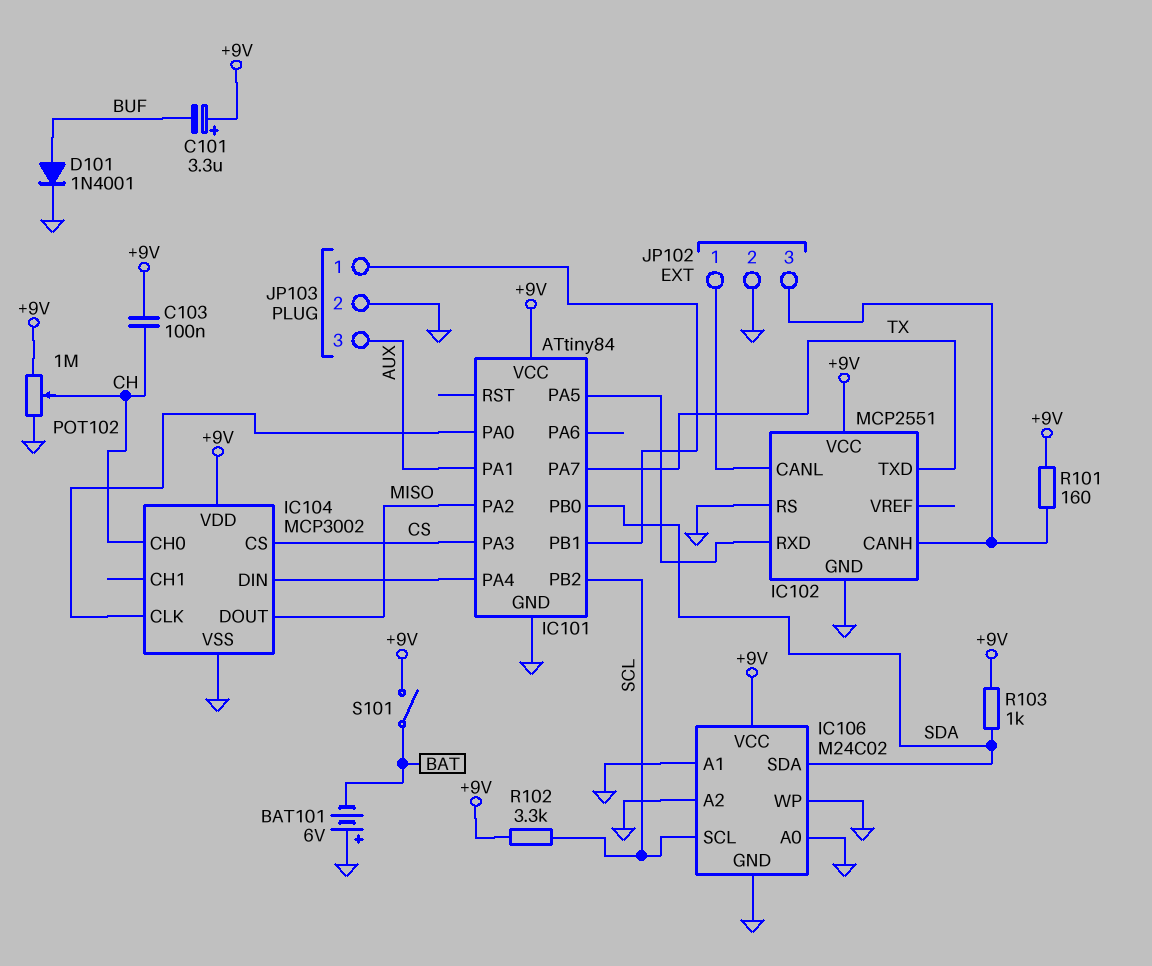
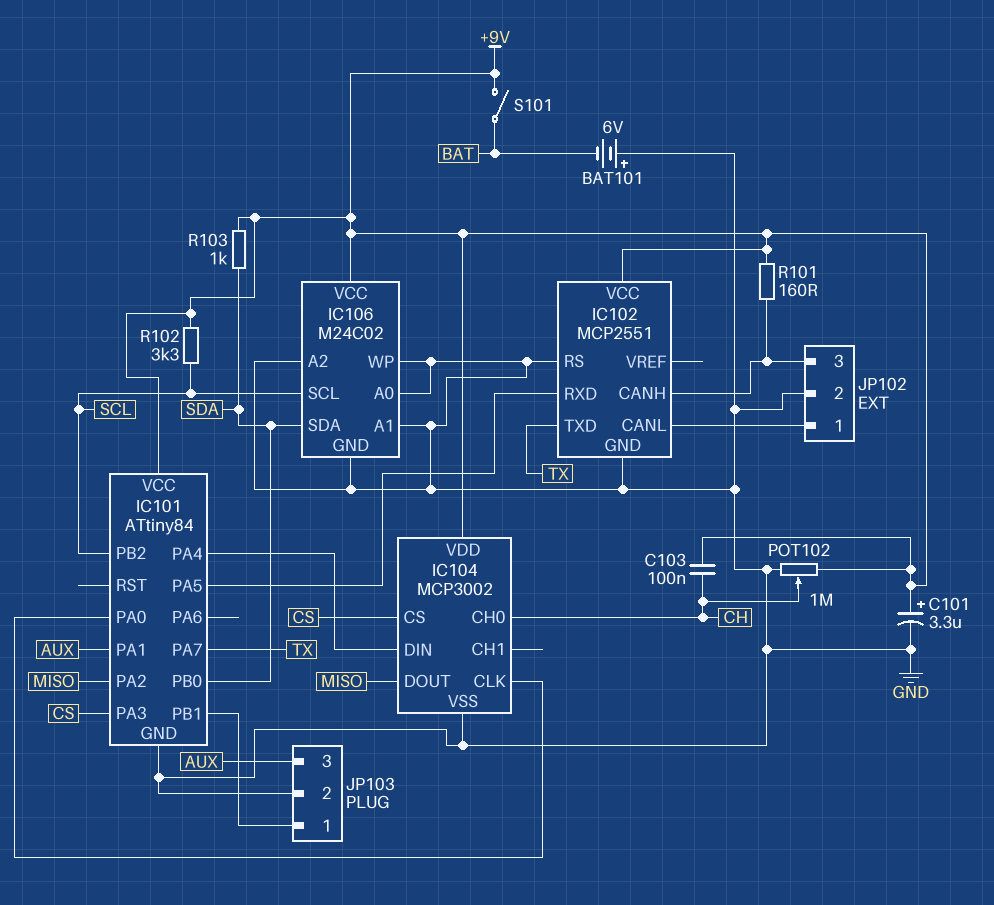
C101: 3.3uF (plus +9V, minus BUF) -> 3.3uF (plus +9V, minus GND)
D101: diode 1N4001 (A BUF, K GND) -> none

